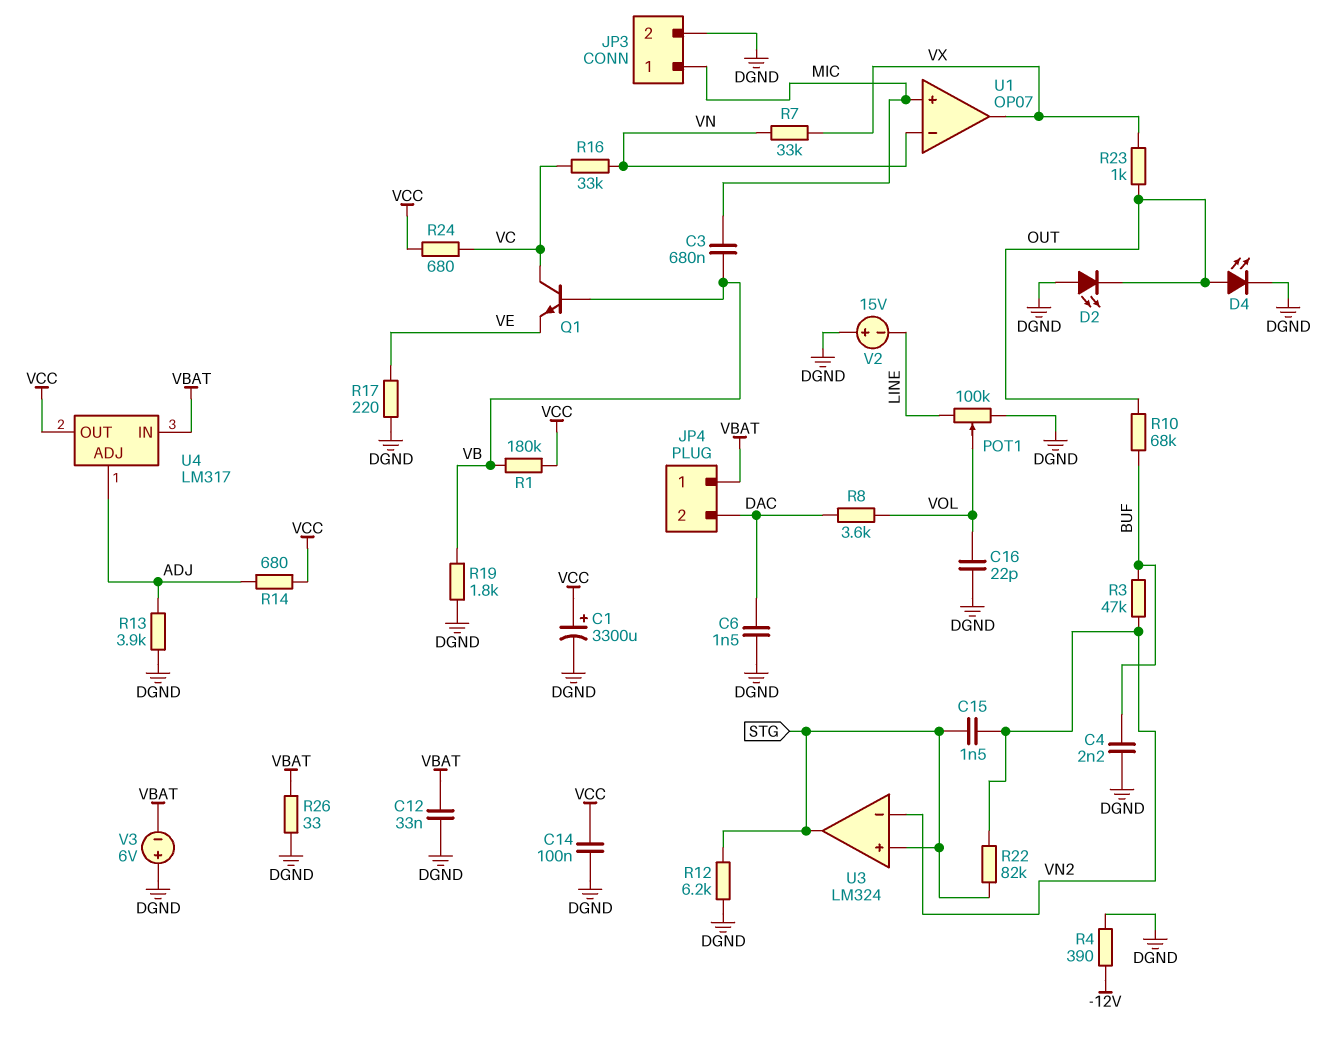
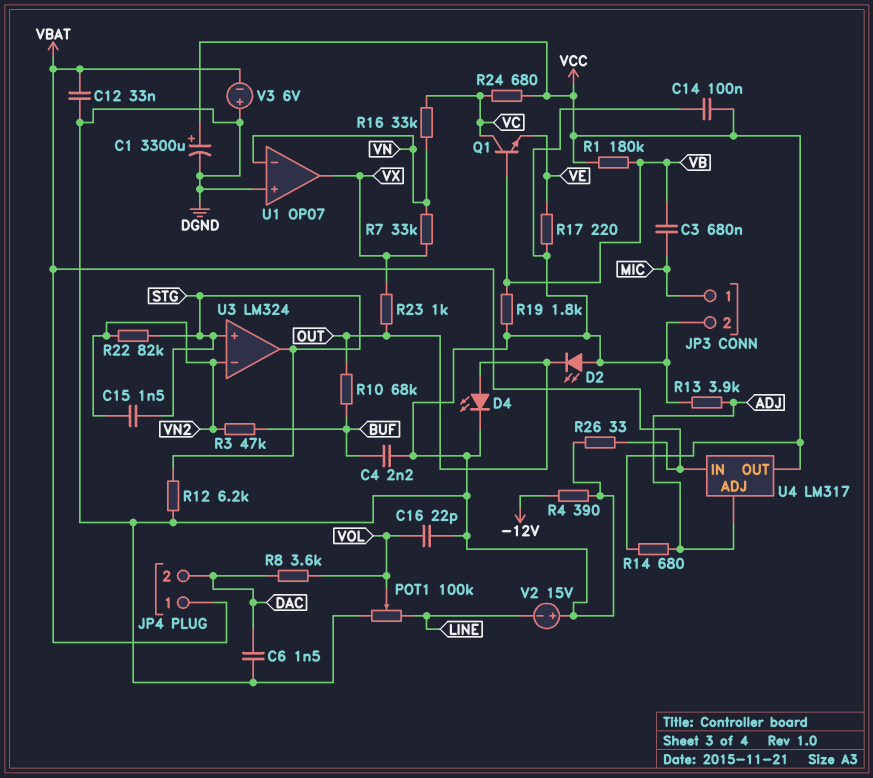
U1 pin in+: MIC -> DGND

